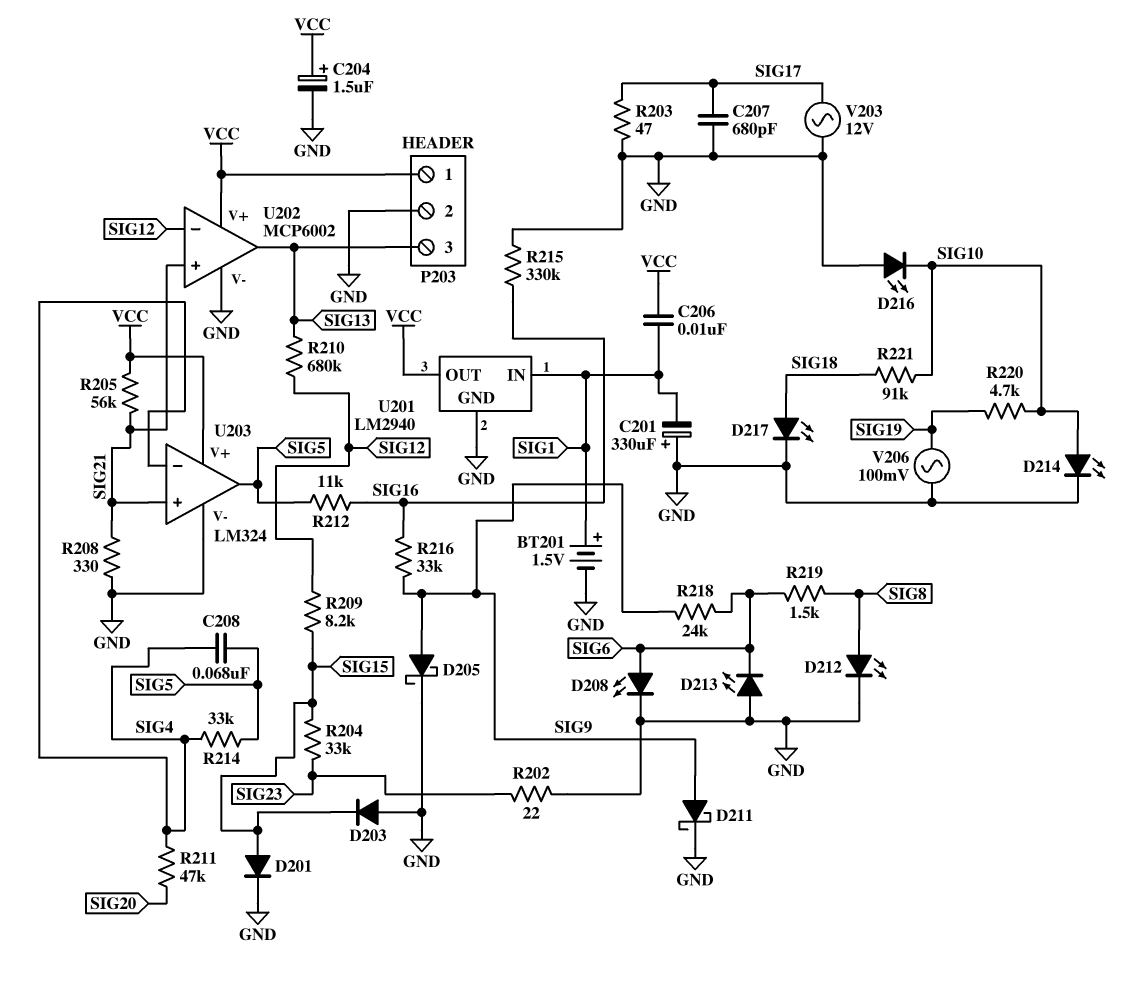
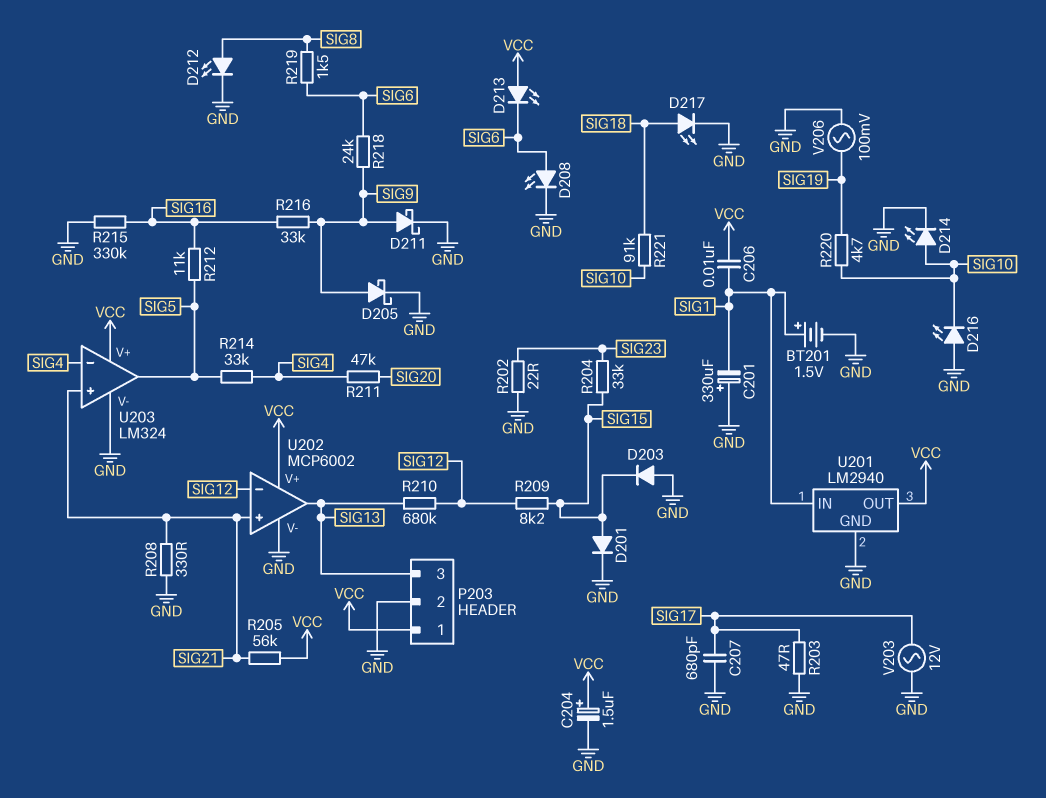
C208: 68nF (SIG4, SIG5) -> none
D213: LED (A GND, K SIG6) -> LED (A VCC, K SIG6)

